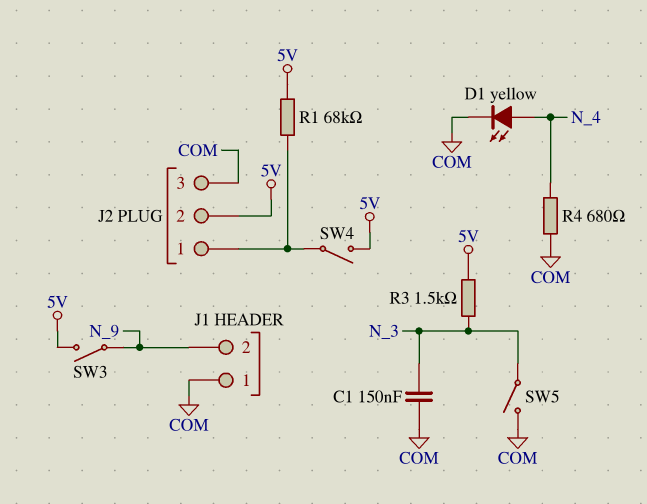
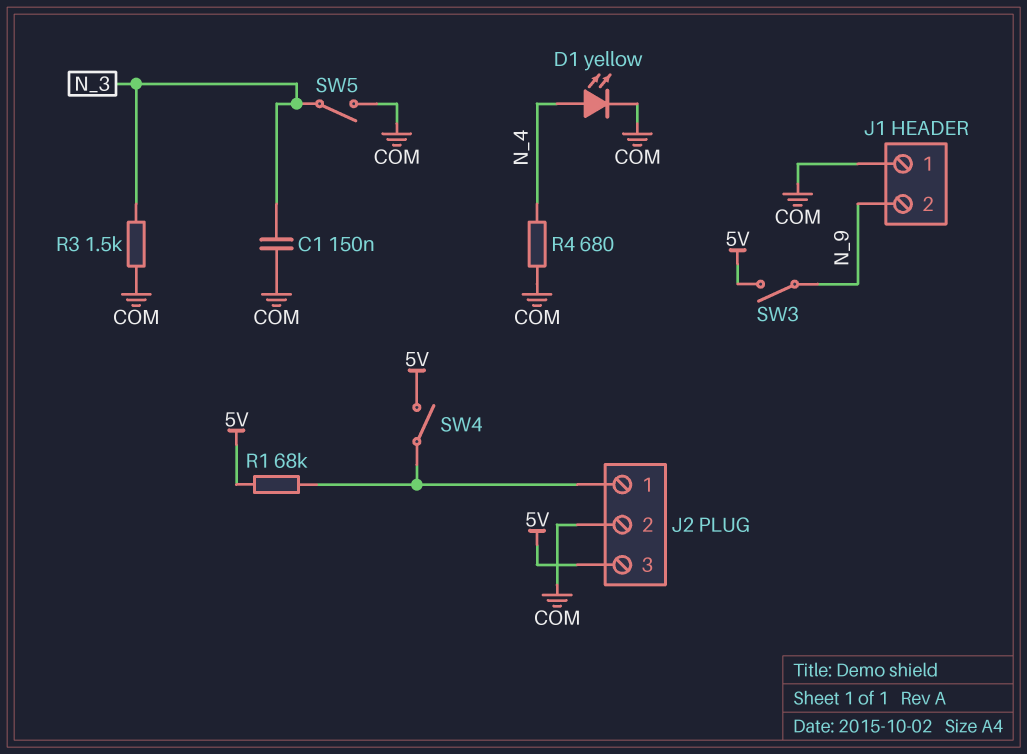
J2 pin 2: 5V -> COM
J2 pin 3: COM -> 5V
R3: 1.5k (5V, N_3) -> 1.5k (COM, N_3)

